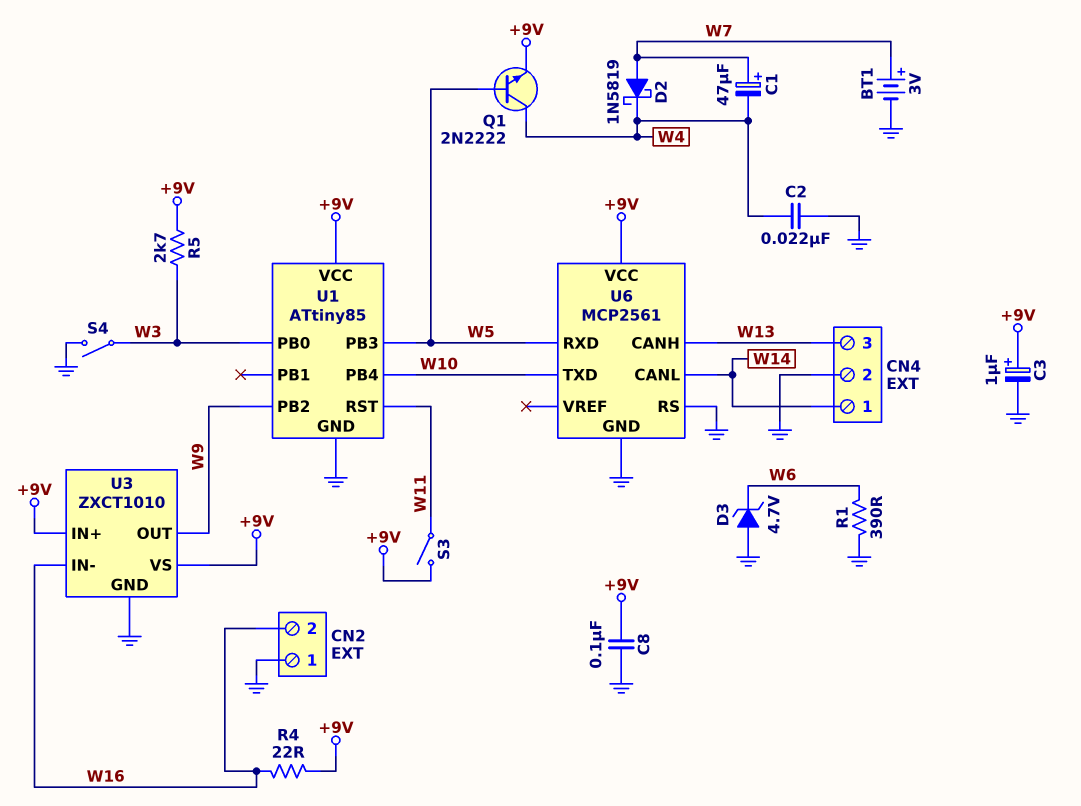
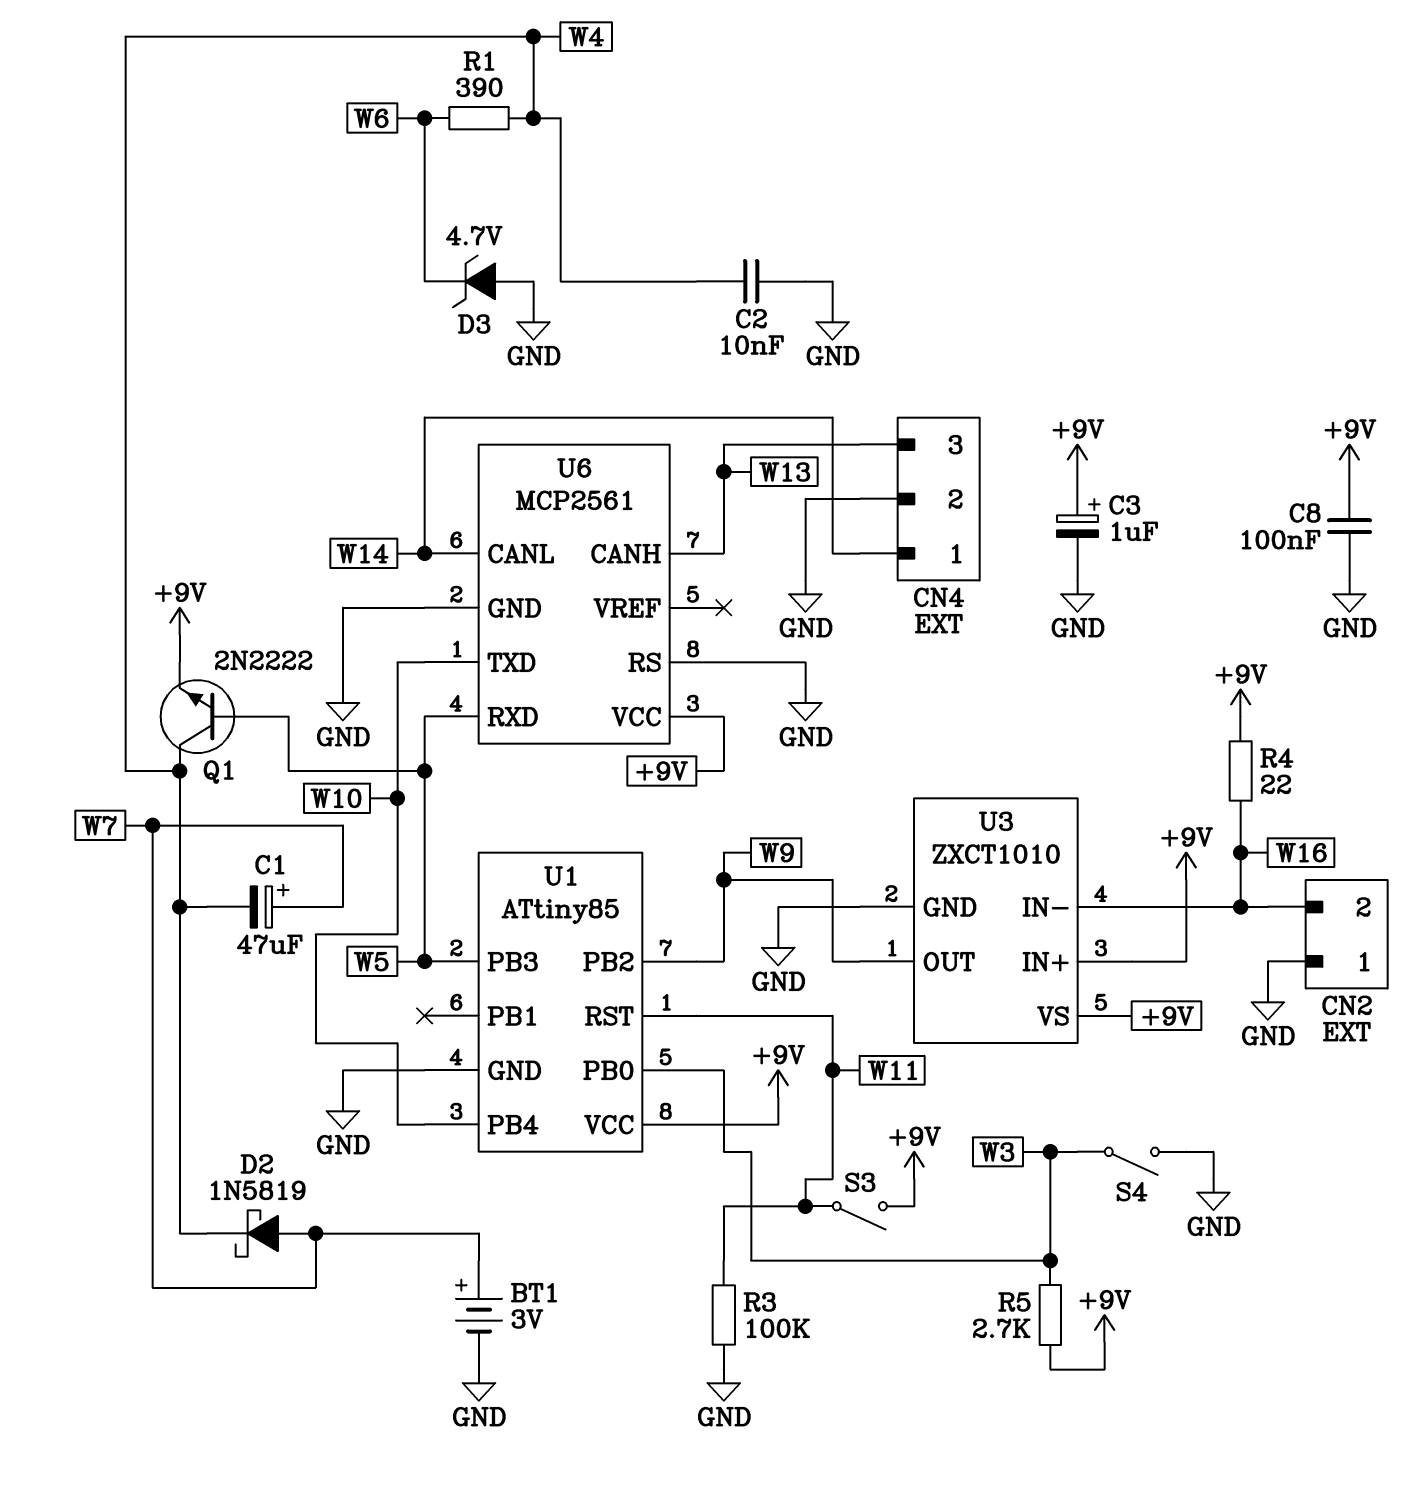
C2: 22nF (GND, W4) -> 10nF (GND, W4)
R1: 390 (GND, W6) -> 390 (W4, W6)
R3: none -> 100k (GND, W11)

